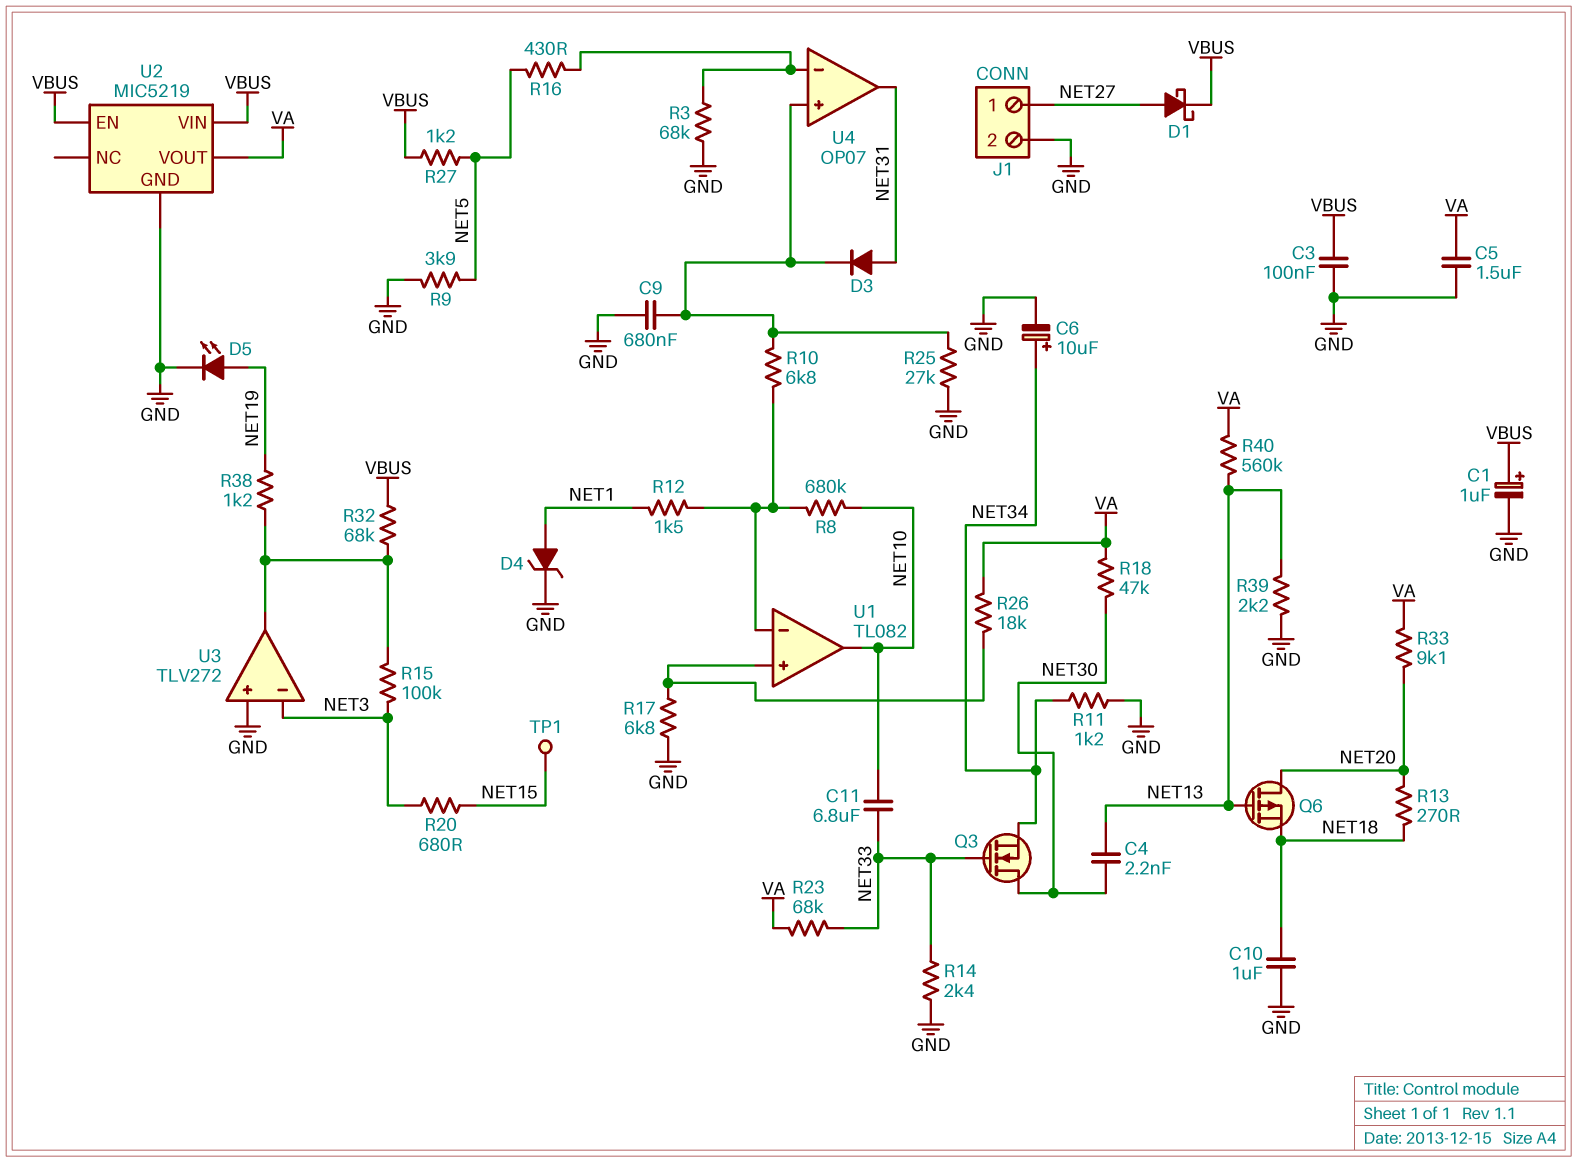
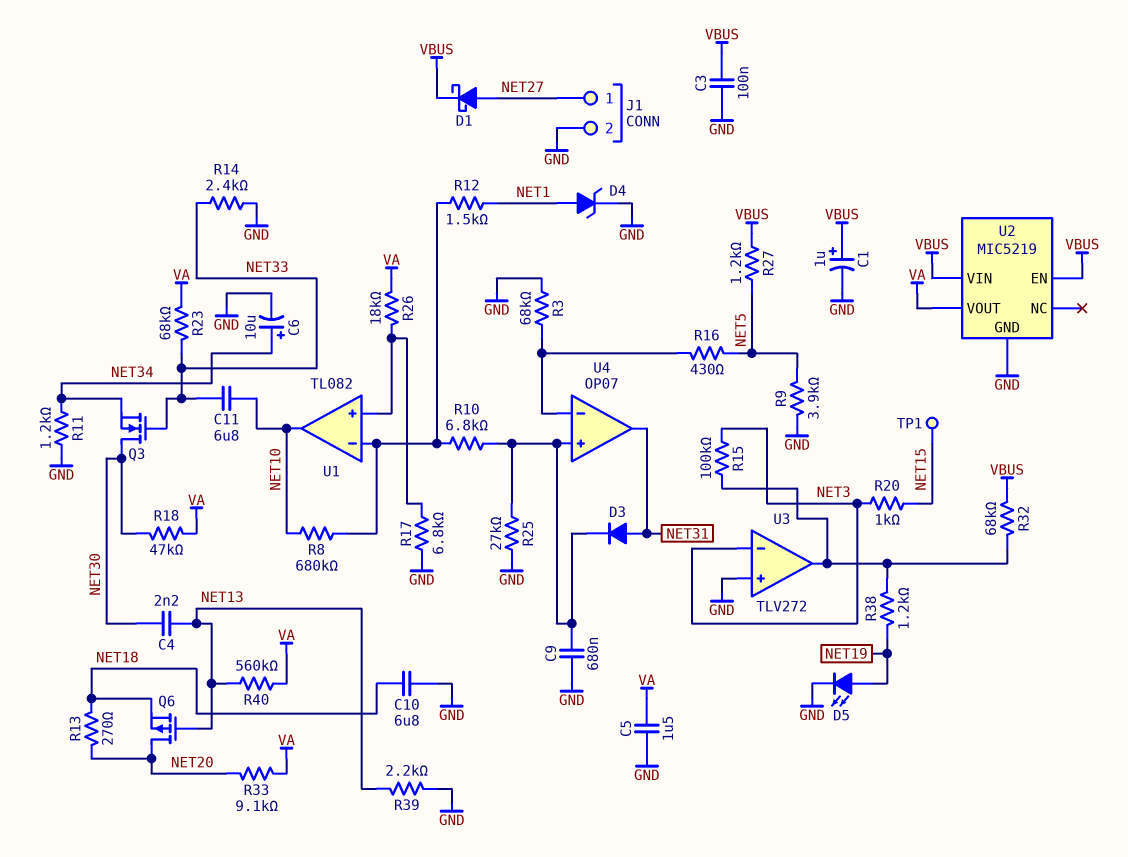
C10: 1uF (GND, NET18) -> 6.8uF (GND, NET18)
R20: 680 (NET3, NET15) -> 1k (NET3, NET15)

